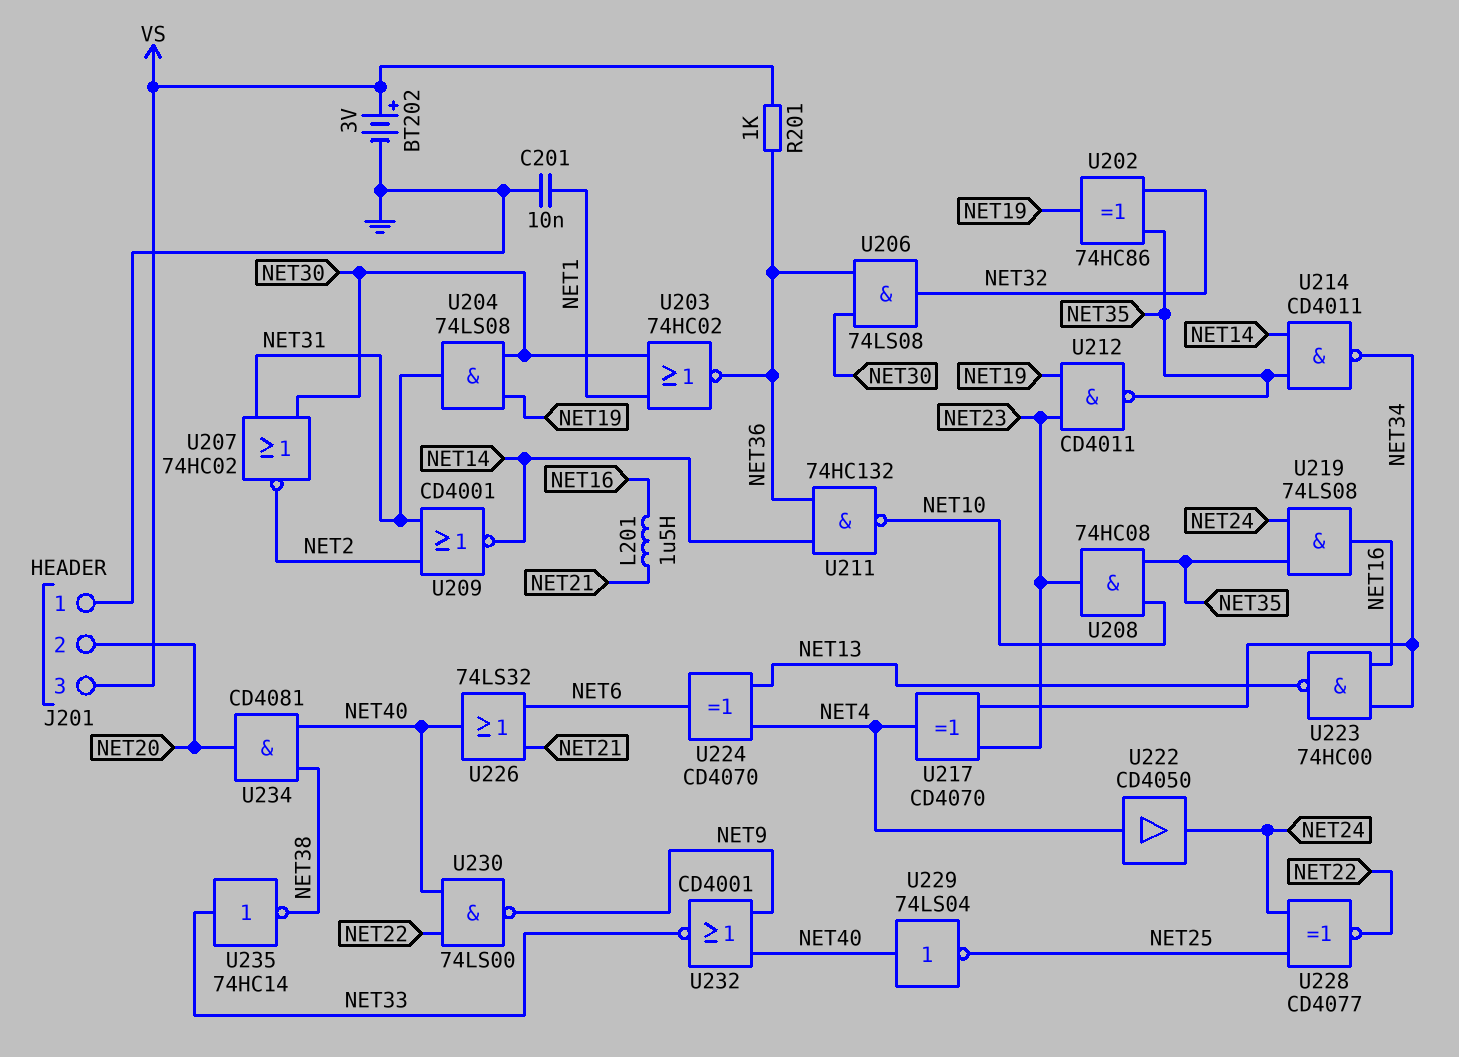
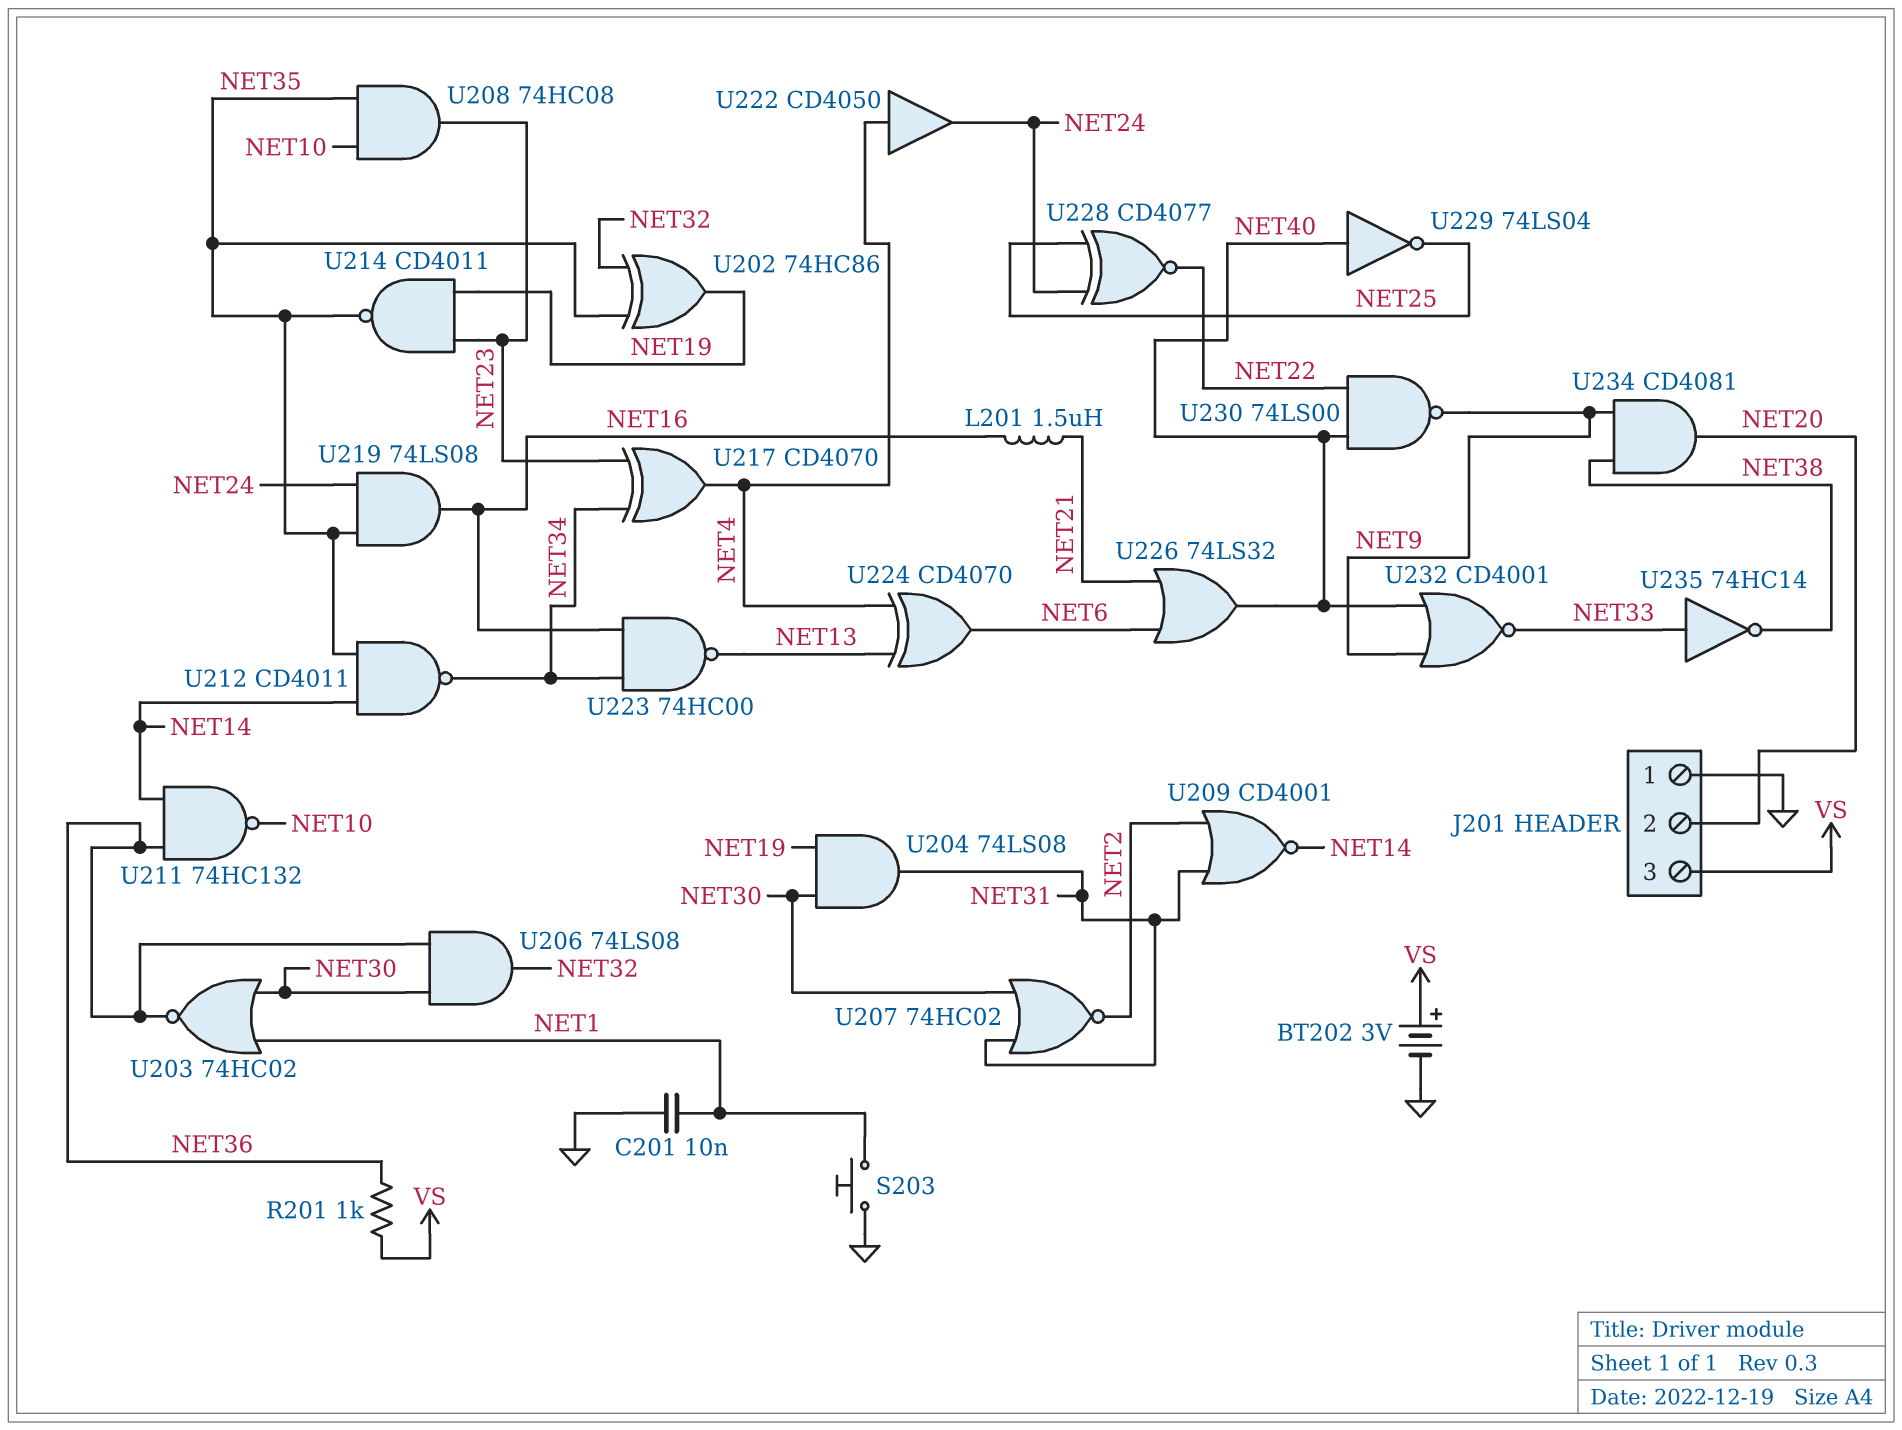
S203: none -> button (GND, NET1)
U212: NAND CD4011 (in NET19, in NET23, out NET35) -> NAND CD4011 (in NET14, in NET35, out NET34)
U214: NAND CD4011 (in NET14, in NET35, out NET34) -> NAND CD4011 (in NET19, in NET23, out NET35)
U234: AND CD4081 (in NET38, in NET40, out NET20) -> AND CD4081 (in NET9, in NET38, out NET20)

